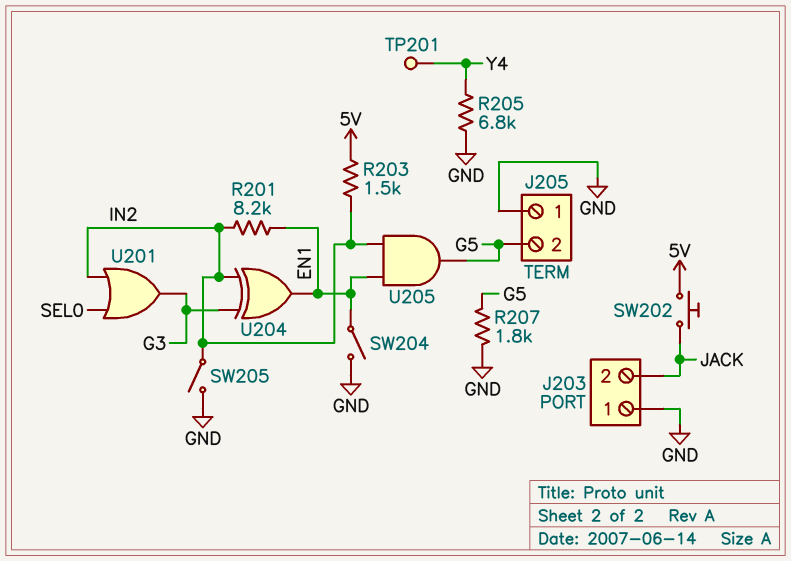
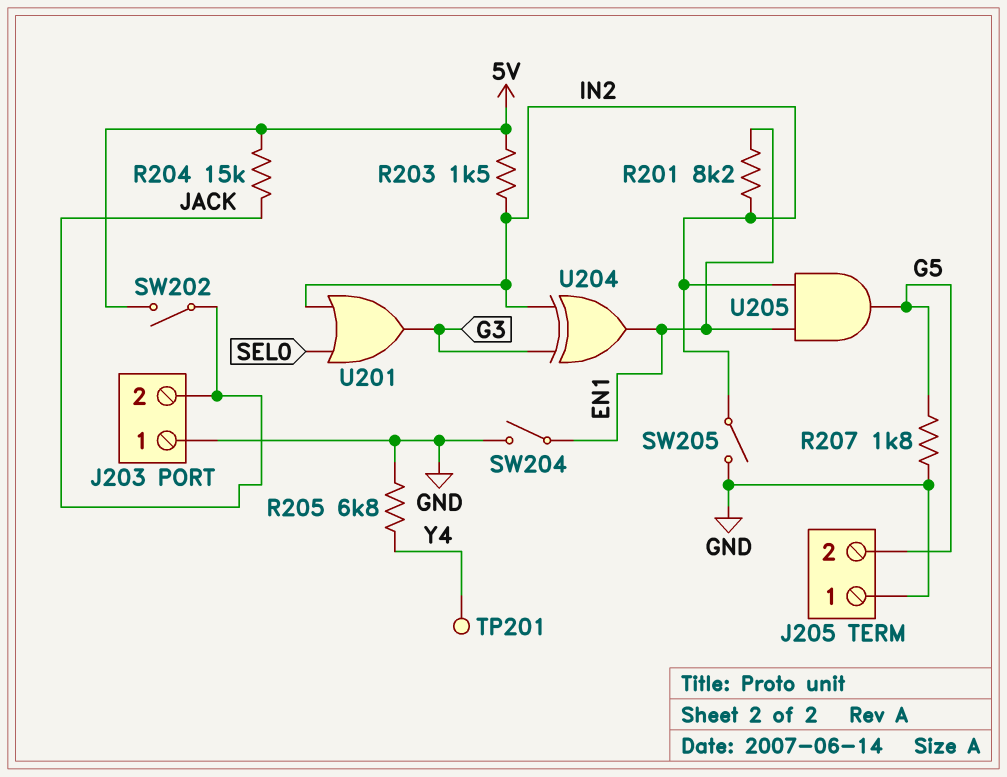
R204: none -> 15k (5V, JACK)
SW202: button (5V, JACK) -> switch (5V, JACK)

